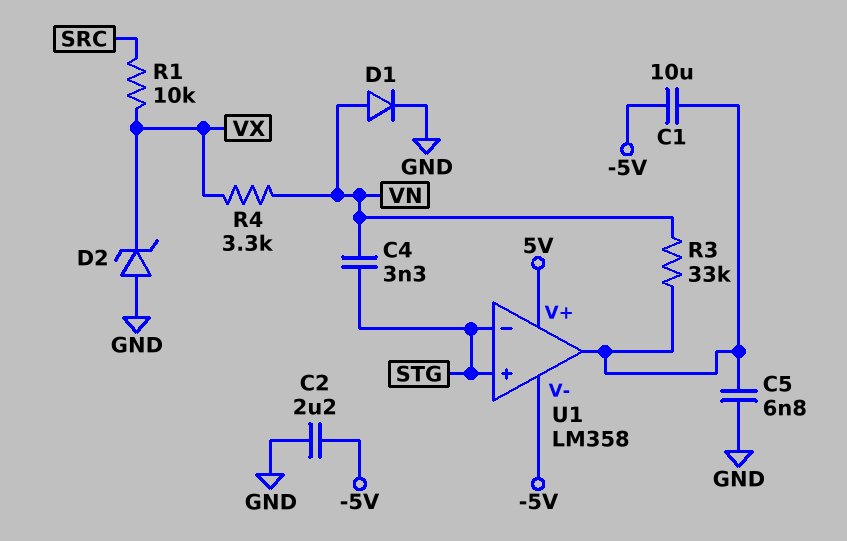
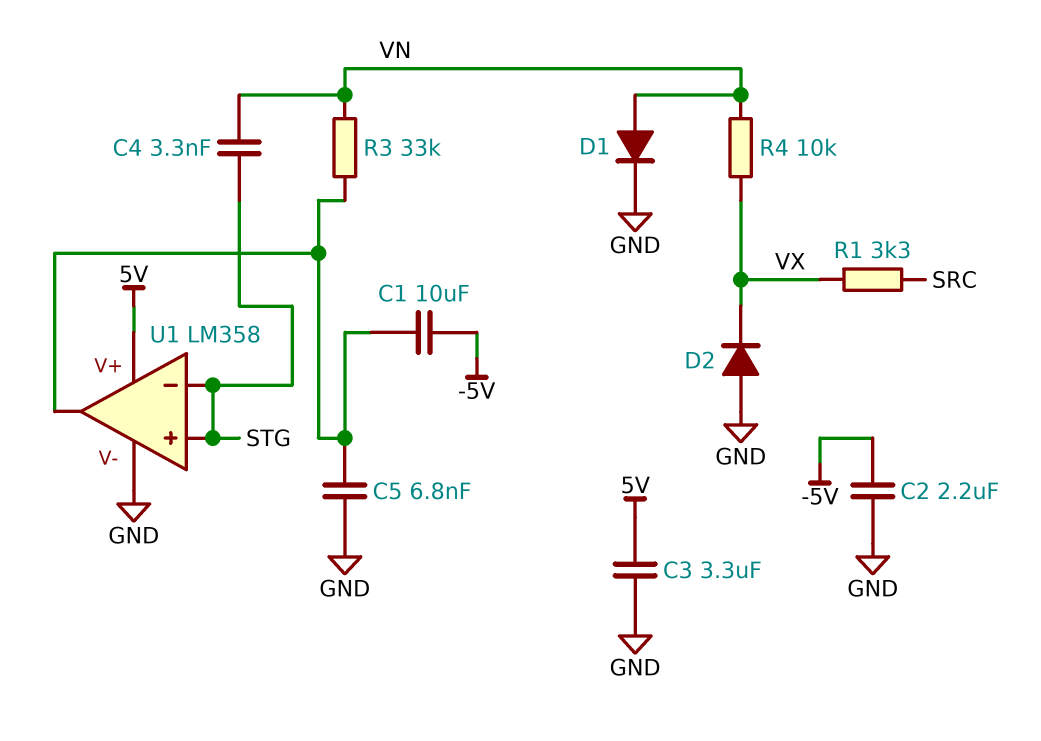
C3: none -> 3.3uF (5V, GND)
D2: zener (A GND, K VX) -> diode (A GND, K VX)
R1: 10k (SRC, VX) -> 3.3k (SRC, VX)
R4: 3.3k (VN, VX) -> 10k (VN, VX)
U1 pin V-: -5V -> GND

